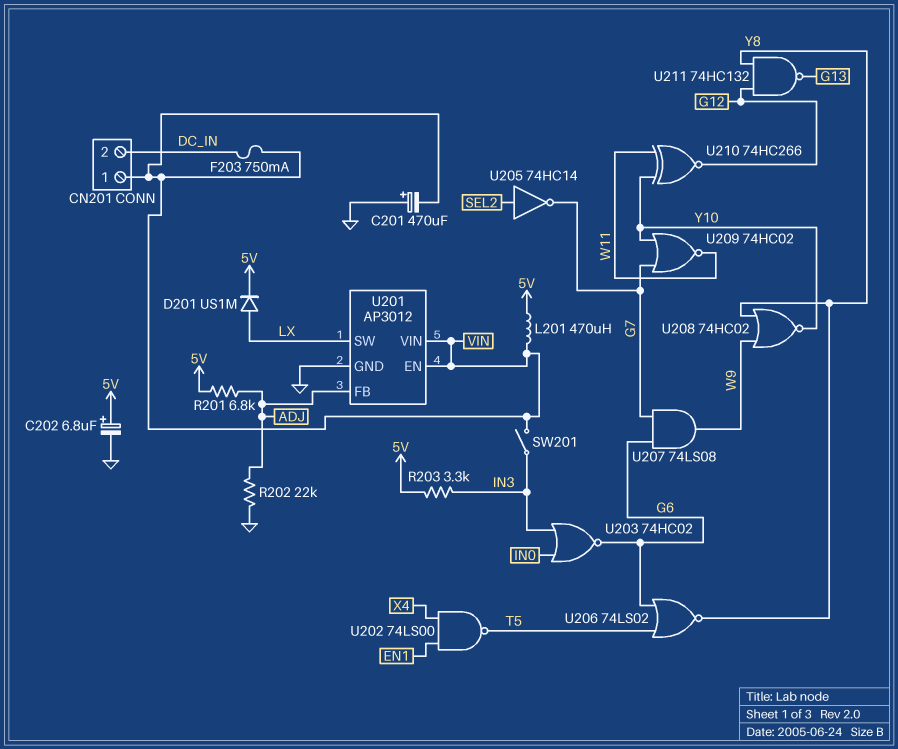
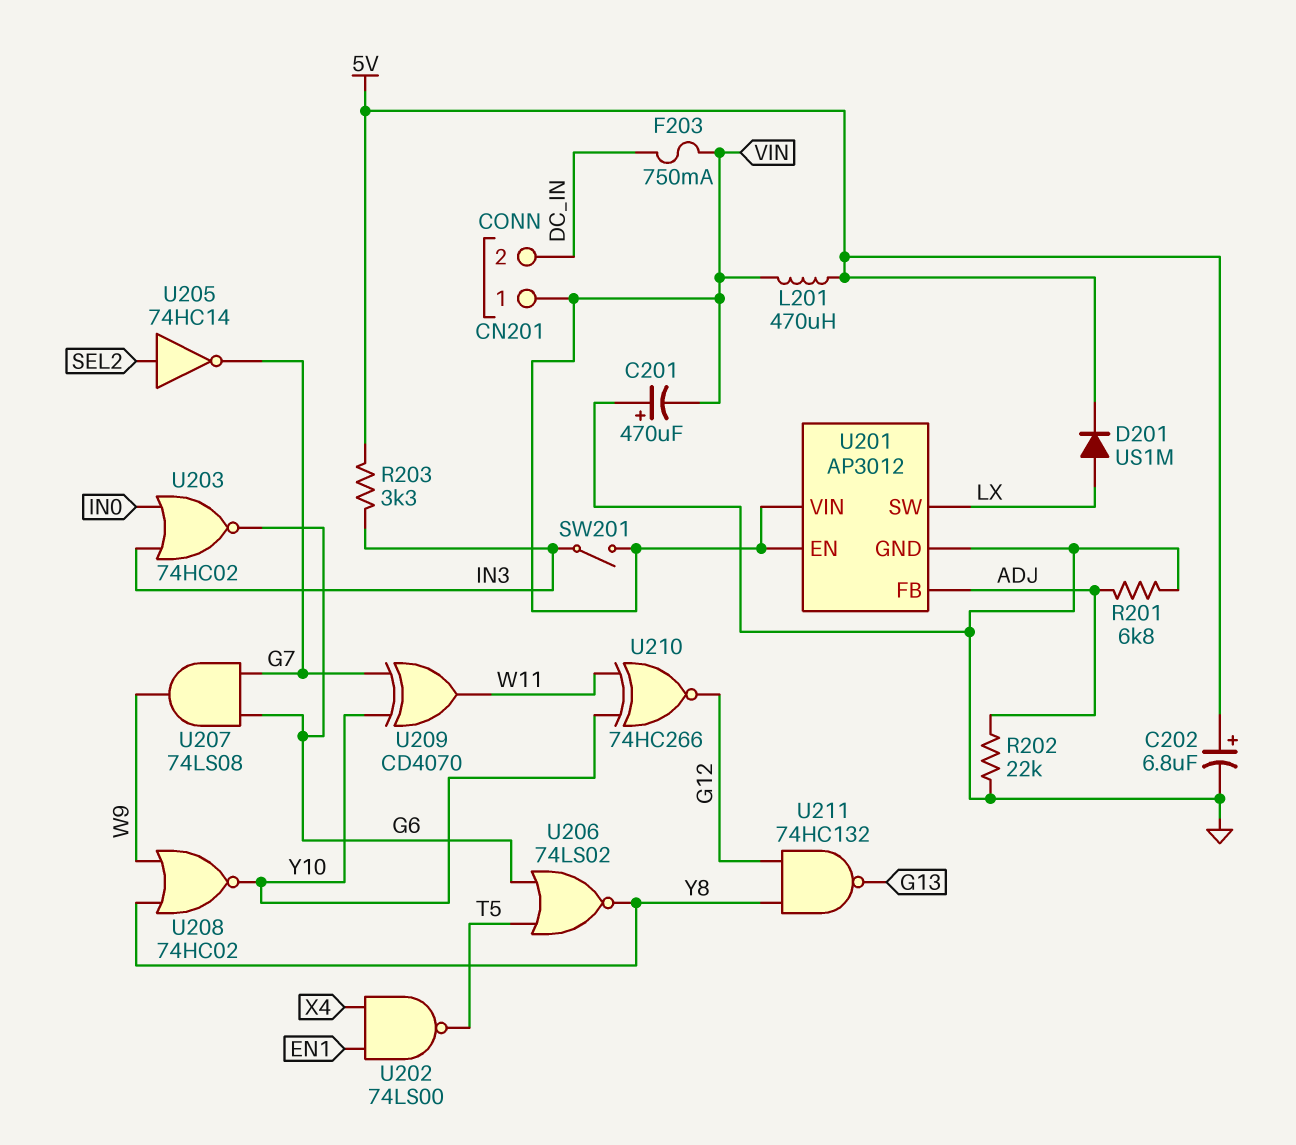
R201: 6.8k (5V, ADJ) -> 6.8k (ADJ, GND)
U209: NOR 74HC02 (in G7, in Y10, out W11) -> XOR CD4070 (in G7, in Y10, out W11)

